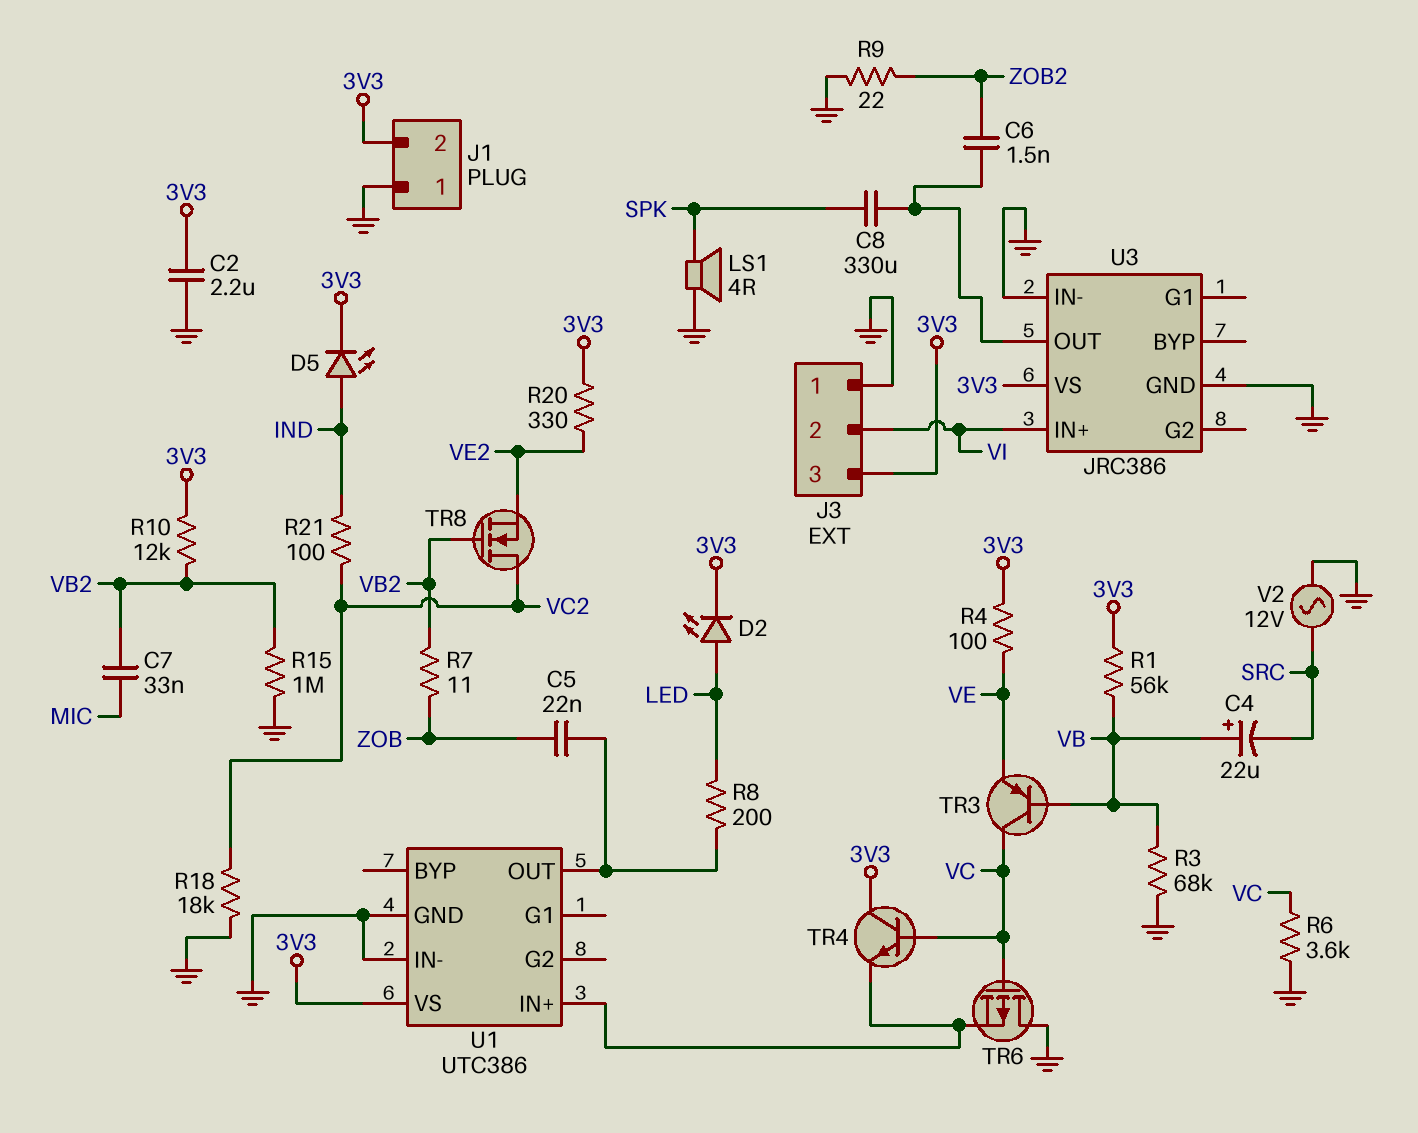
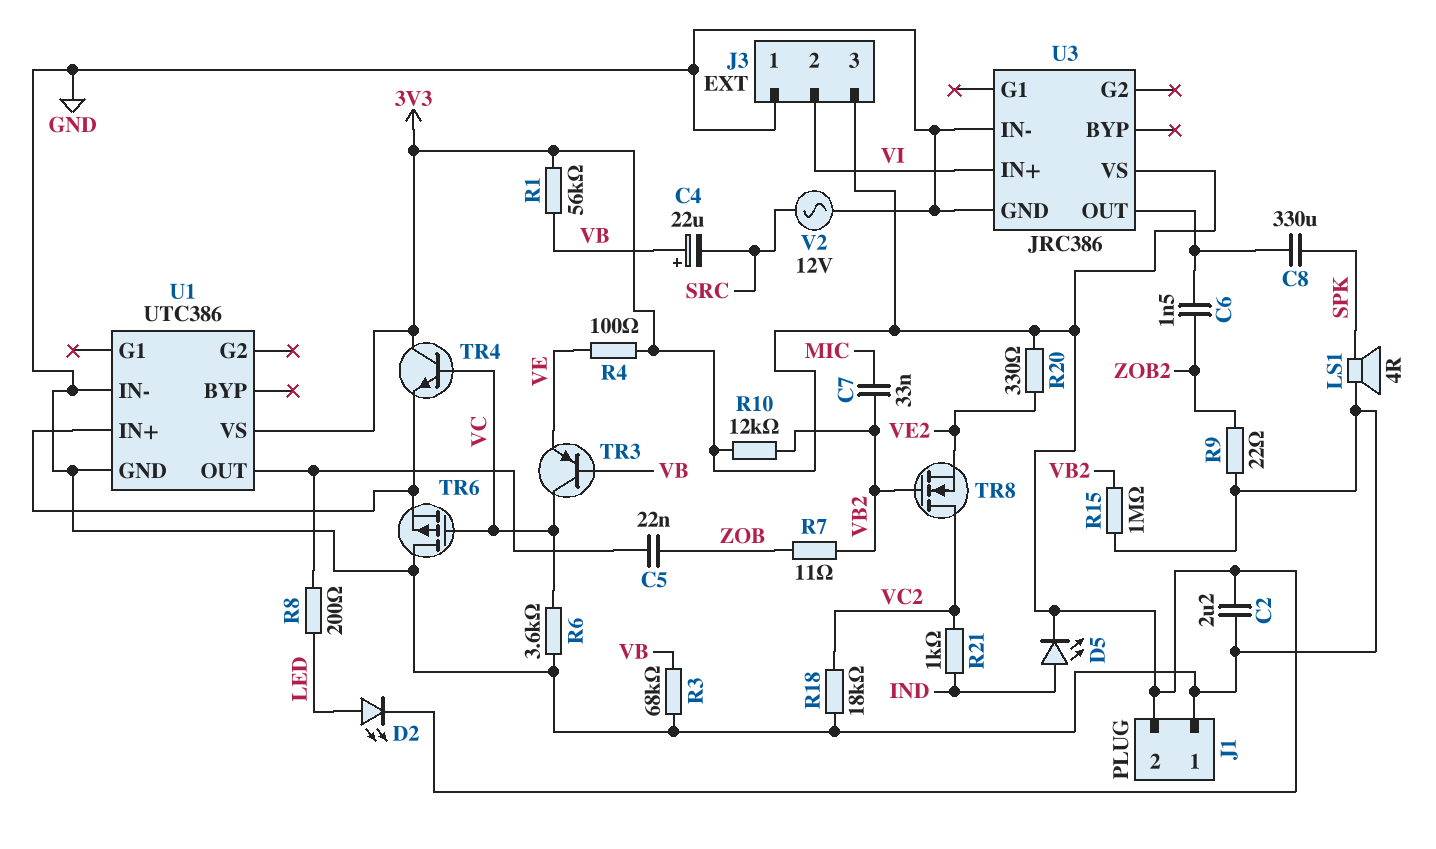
R21: 100 (IND, VC2) -> 1k (IND, VC2)

